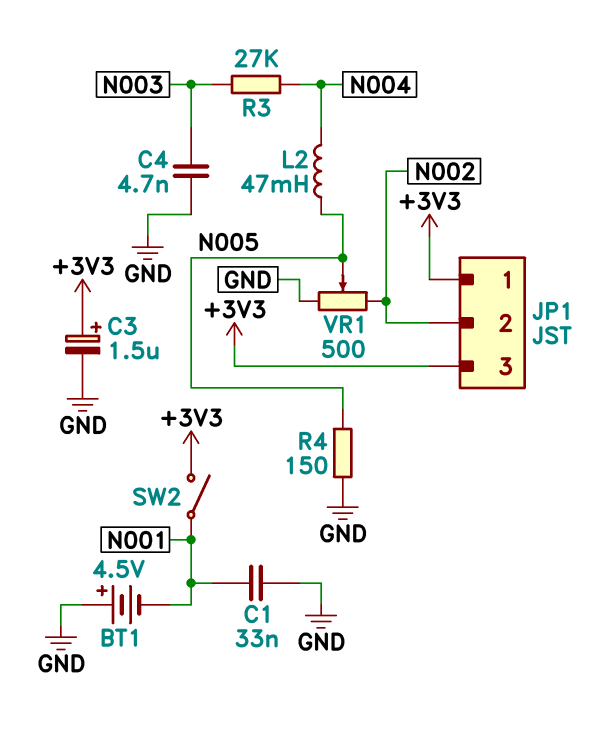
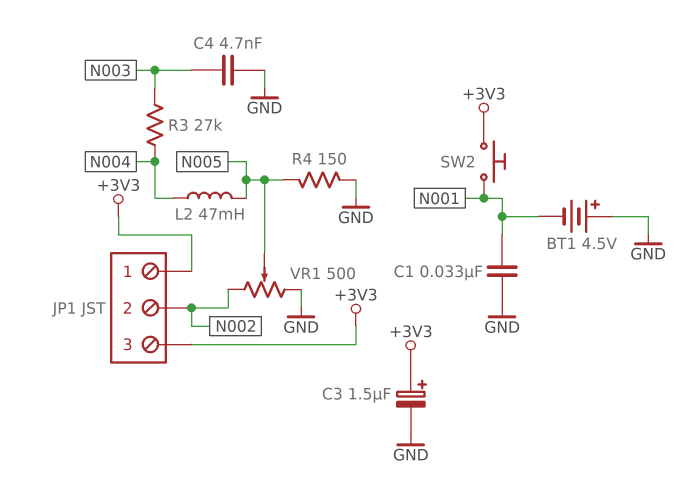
SW2: switch (+3V3, N001) -> button (+3V3, N001)

